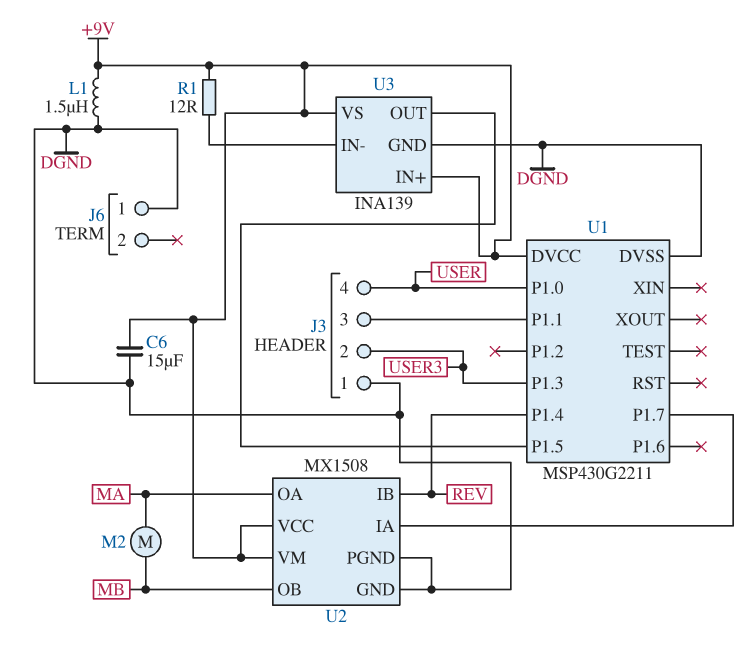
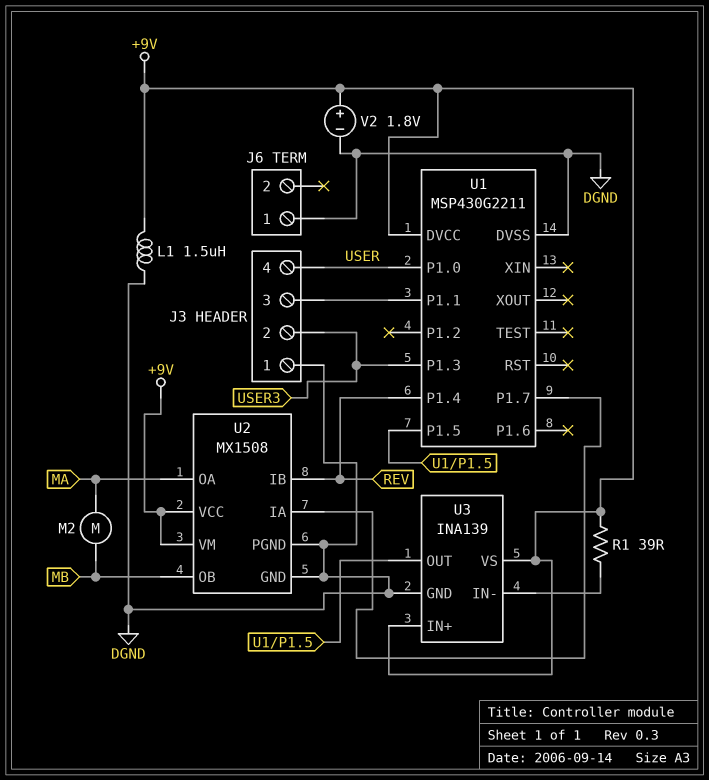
C6: 15uF (+9V, DGND) -> none
R1: 12 (+9V, U3/IN-) -> 39 (+9V, U3/IN-)
V2: none -> 1.8V (plus +9V, minus DGND)

